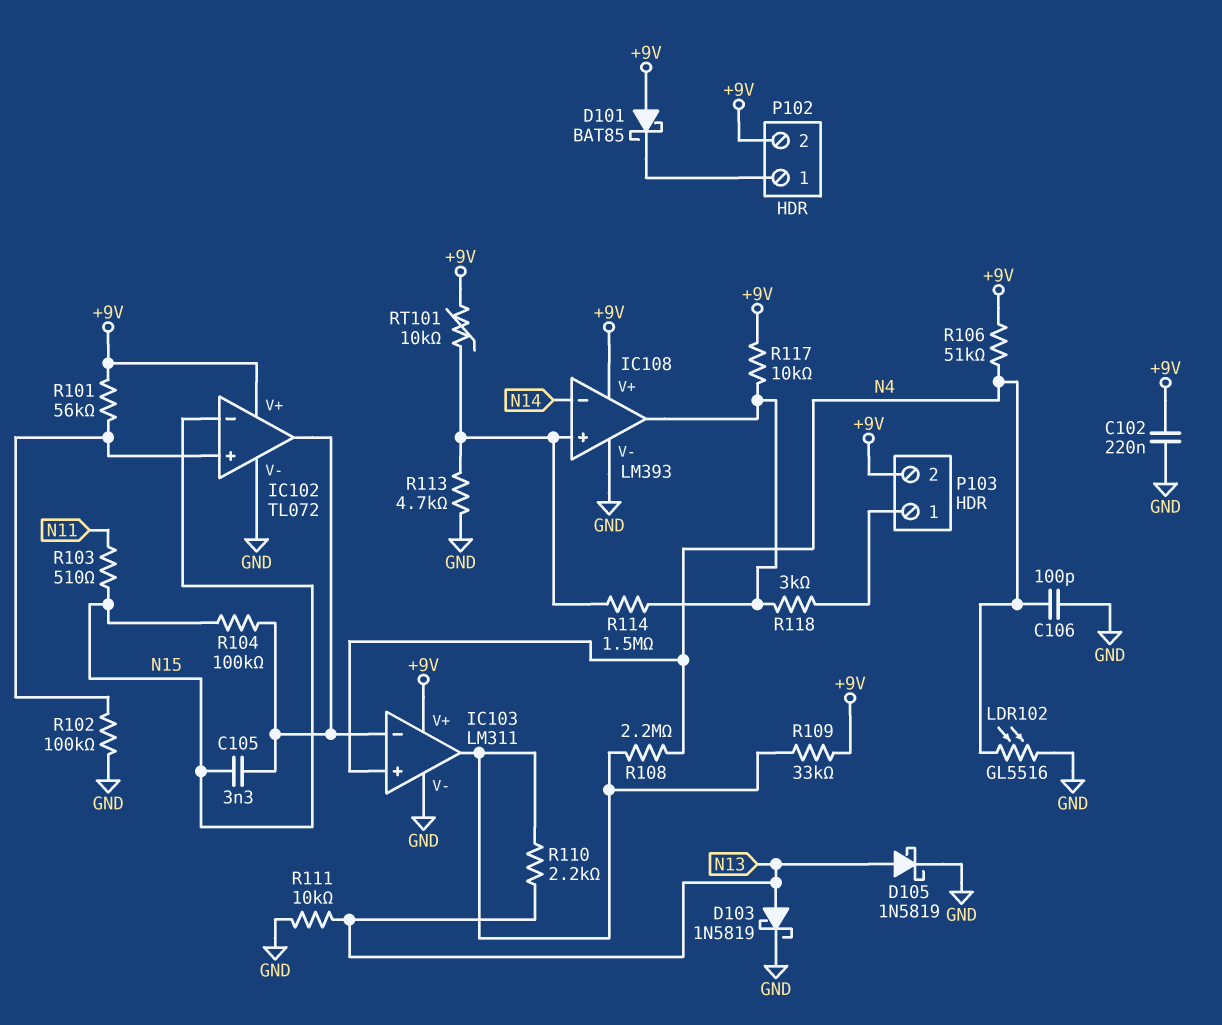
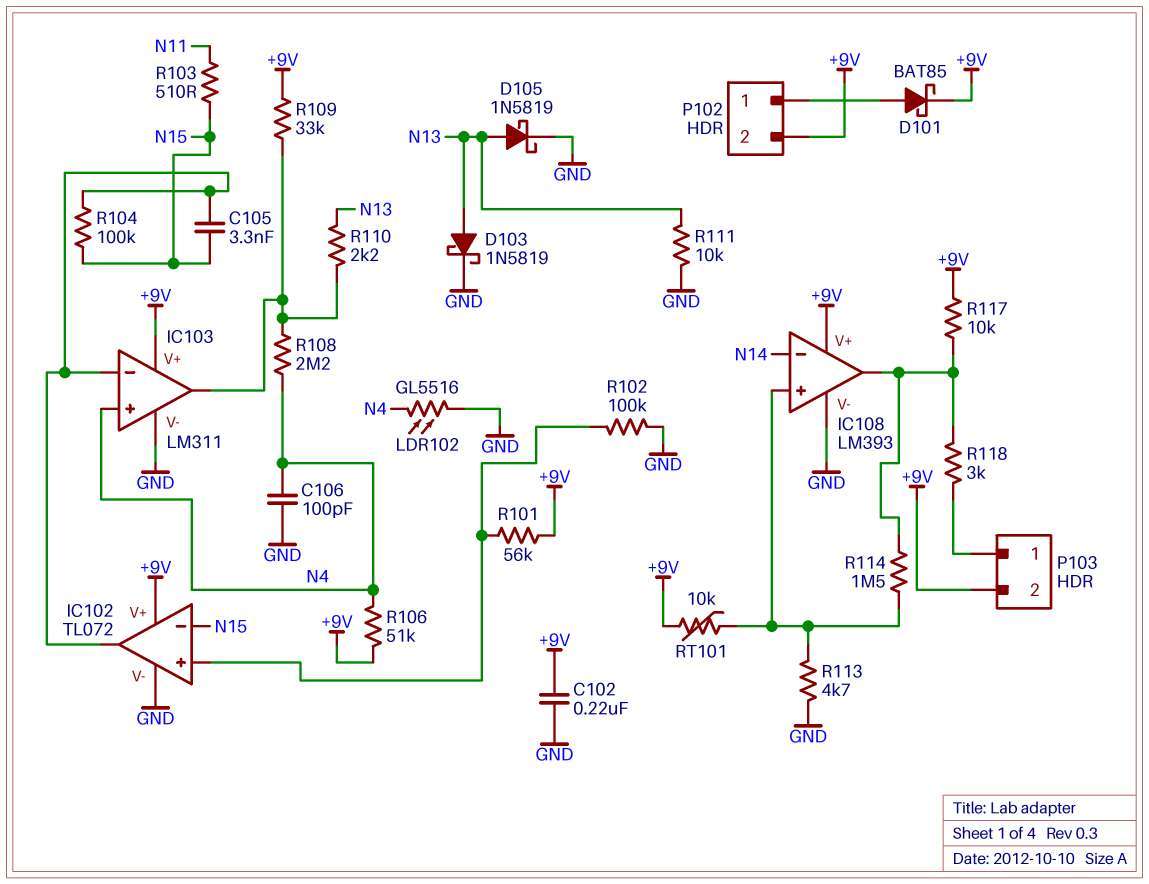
D101: schottky BAT85 (A +9V, K P102/1) -> schottky BAT85 (A P102/1, K +9V)

